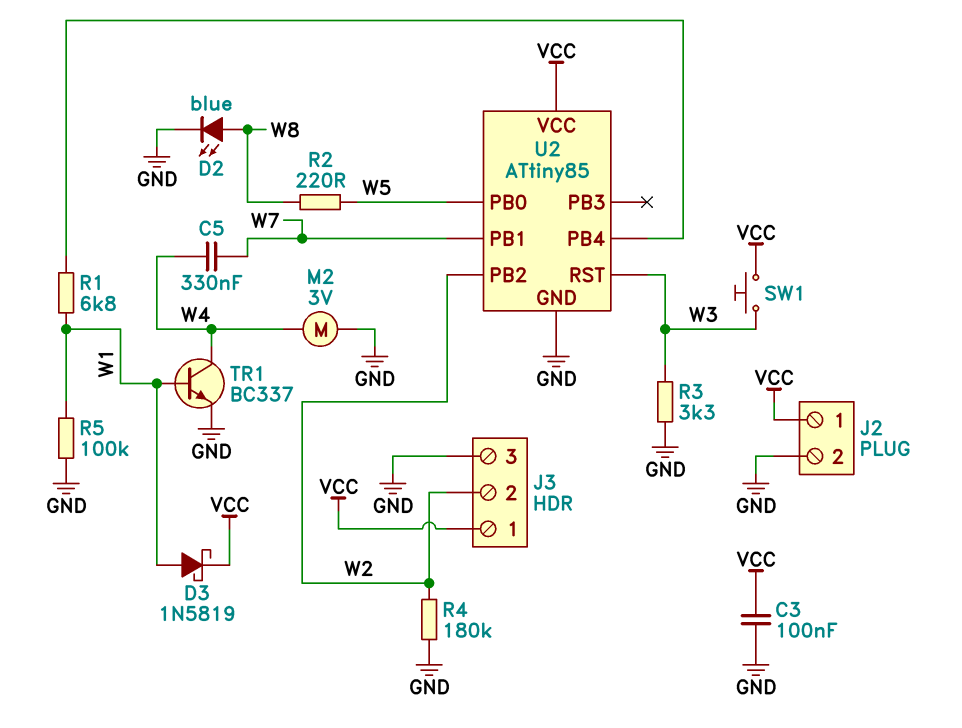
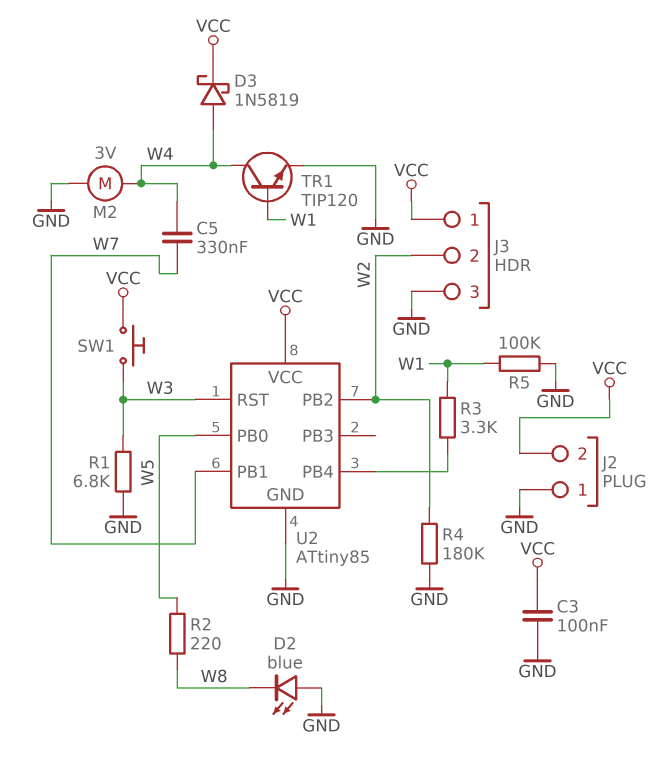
D2: LED blue (A W8, K GND) -> LED blue (A GND, K W8)
D3: schottky 1N5819 (A W1, K VCC) -> schottky 1N5819 (A W4, K VCC)
J2 pin 1: VCC -> GND
J2 pin 2: GND -> VCC
R1: 6.8k (U2/PB4, W1) -> 6.8k (GND, W3)
R3: 3.3k (GND, W3) -> 3.3k (U2/PB4, W1)
TR1: NPN BC337 (B W1, C W4, E GND) -> NPN TIP120 (B W1, C W4, E GND)

